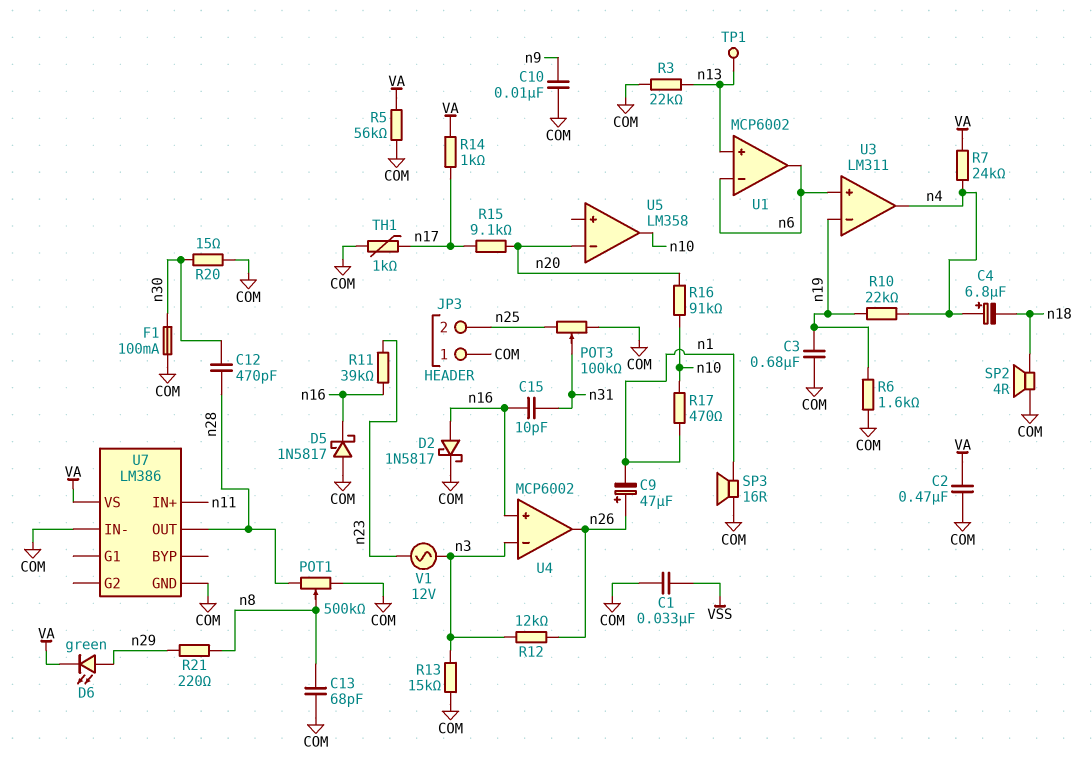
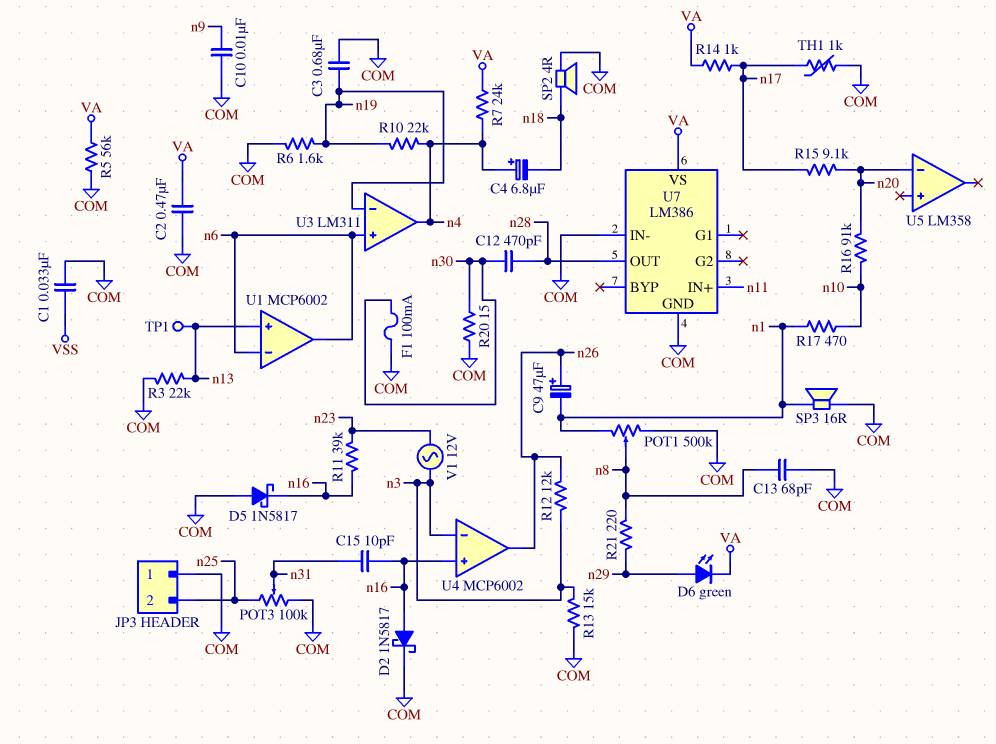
POT1: 500k (COM, n28, wiper n8) -> 500k (COM, n1, wiper n8)
U5 pin out: n10 -> none

